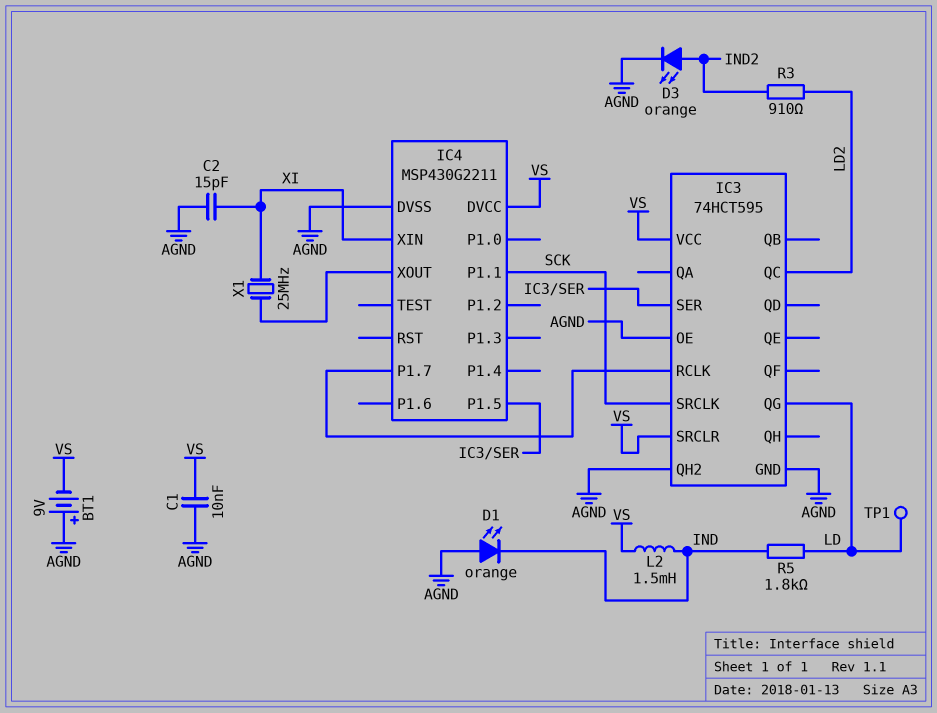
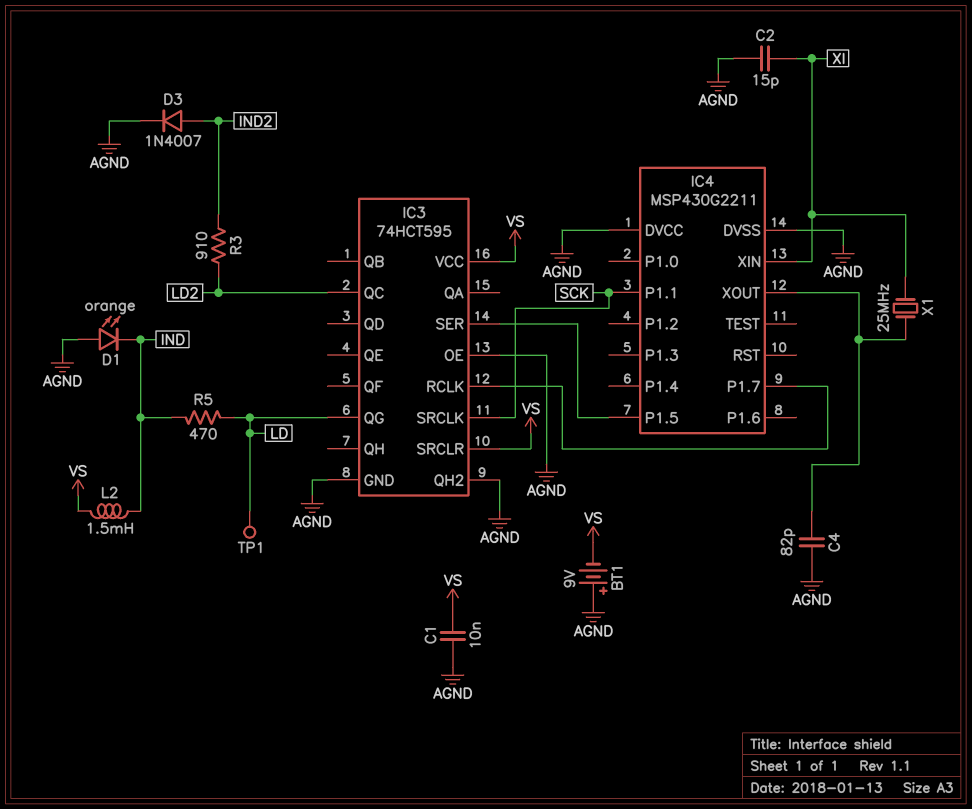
C4: none -> 82pF (AGND, IC4/XOUT)
D3: LED orange (A IND2, K AGND) -> diode 1N4007 (A IND2, K AGND)
IC4 pin DVCC: VS -> AGND
R5: 1.8k (IND, LD) -> 470 (IND, LD)

